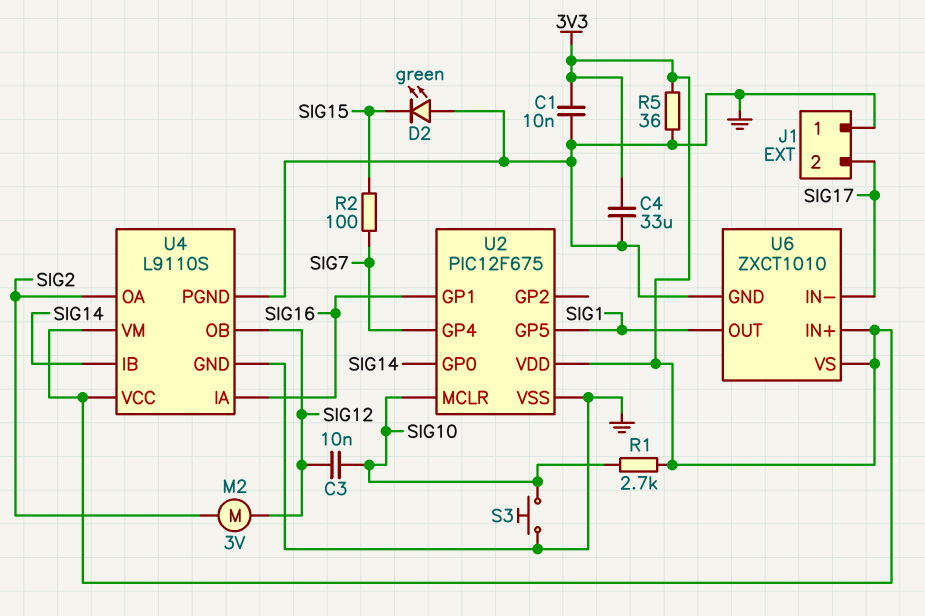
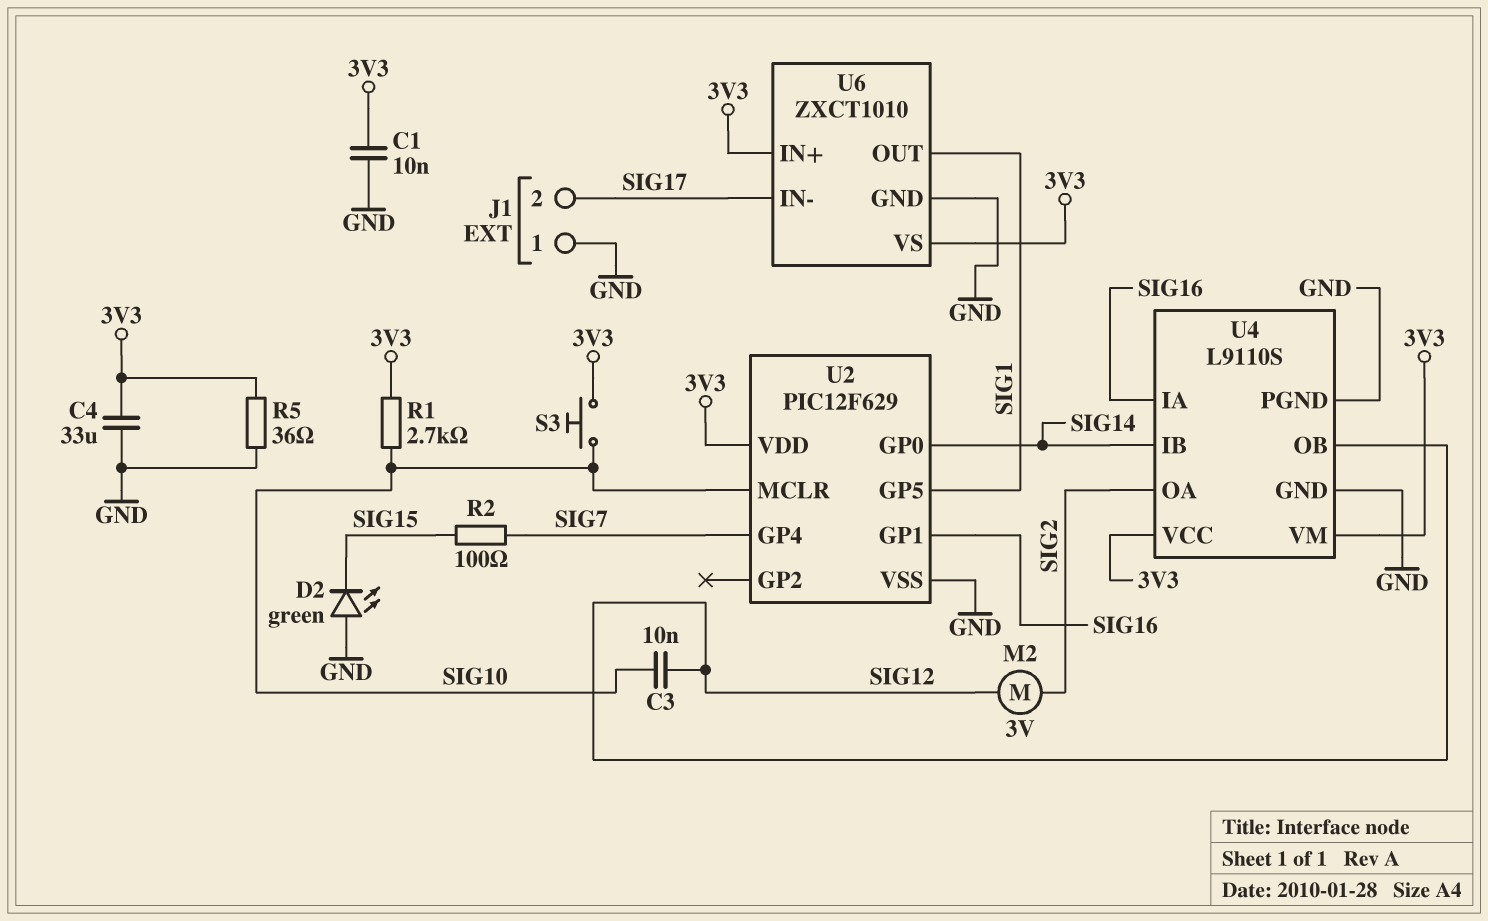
S3: button (GND, SIG10) -> button (3V3, SIG10)
U2: PIC12F675 -> PIC12F629

